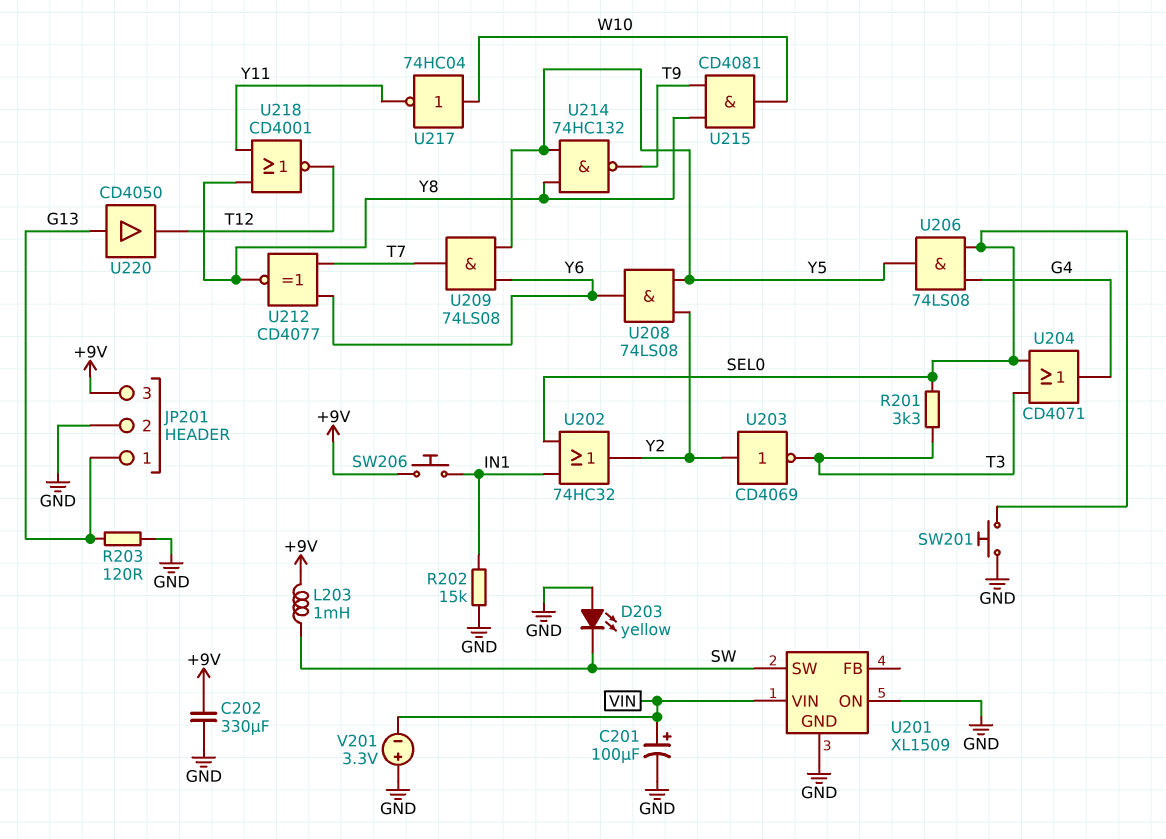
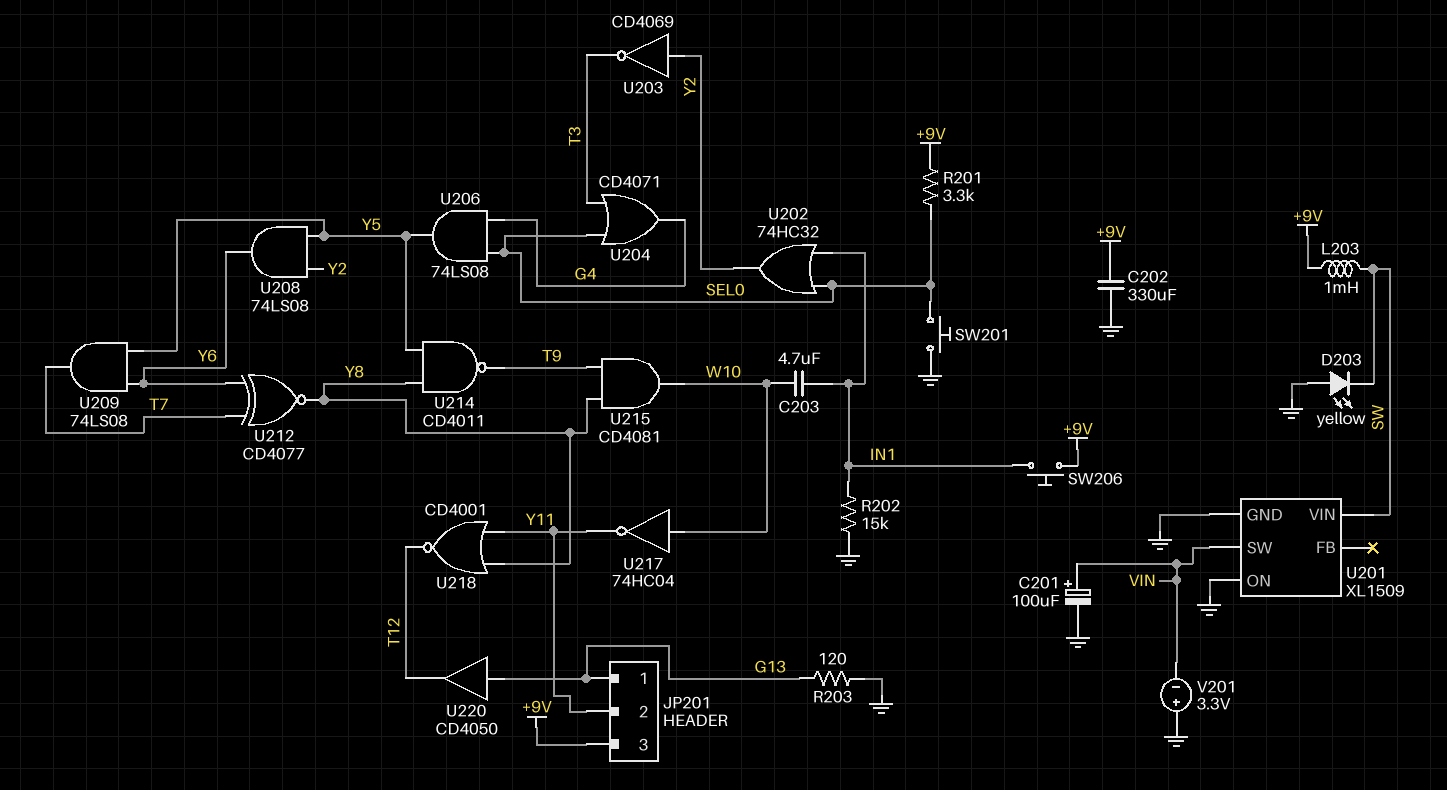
C203: none -> 4.7uF (IN1, W10)
JP201 pin 2: GND -> Y11
R201: 3.3k (SEL0, T3) -> 3.3k (+9V, SEL0)
U201 pin SW: SW -> VIN
U201 pin VIN: VIN -> SW
U214: NAND 74HC132 (in Y5, in Y8, out T9) -> NAND CD4011 (in Y5, in Y8, out T9)

